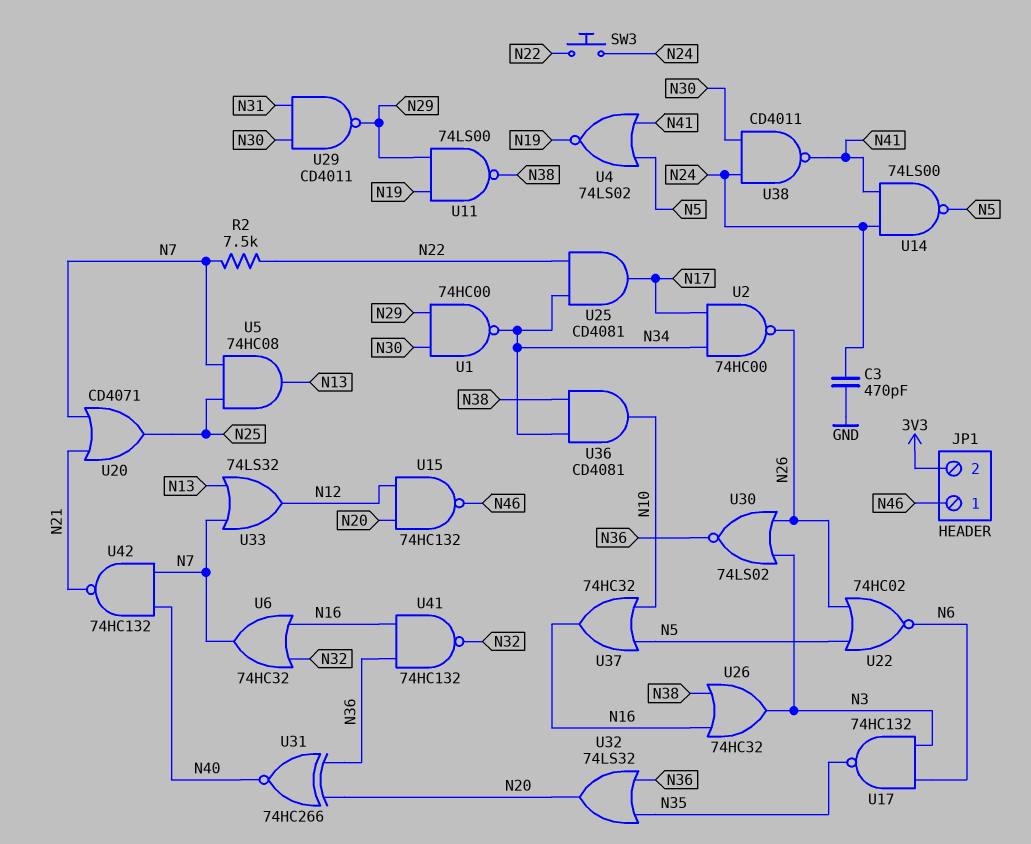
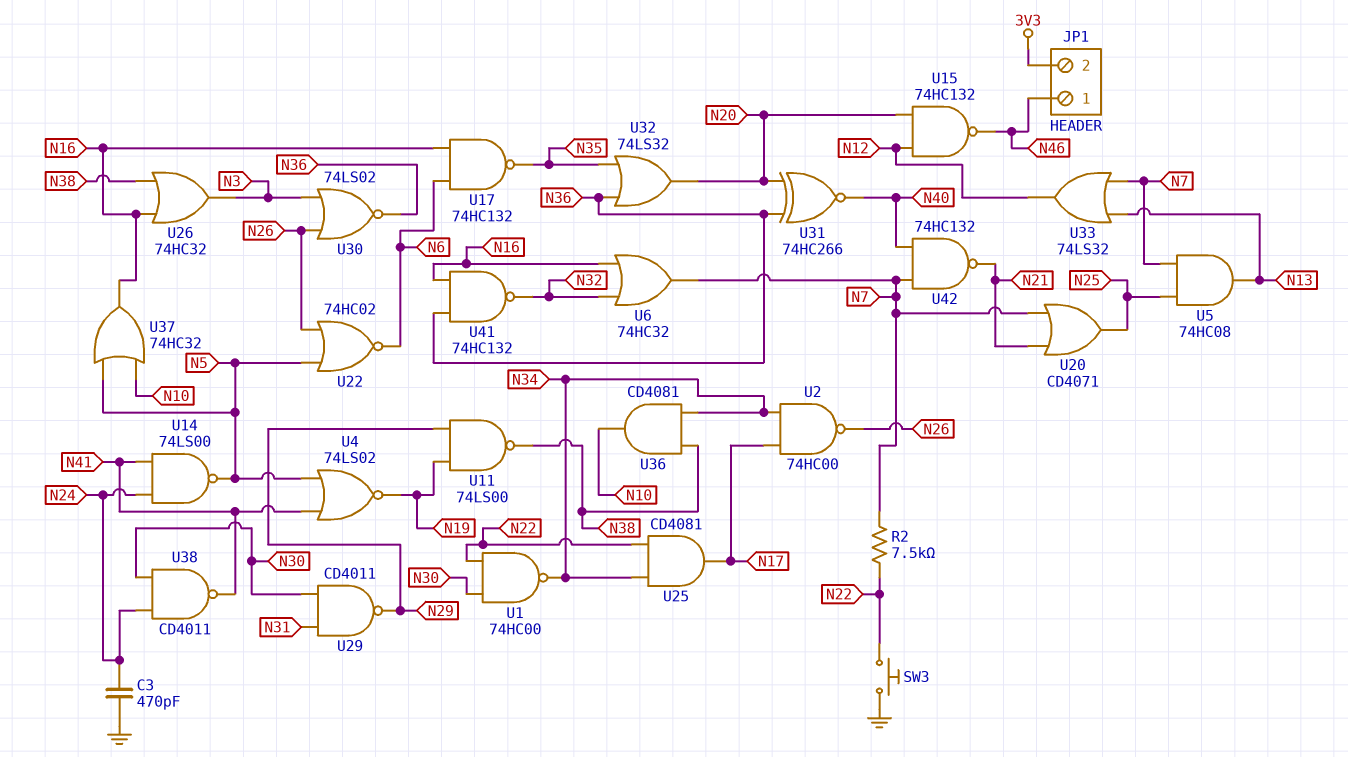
SW3: button (N22, N24) -> button (GND, N22)
U1: NAND 74HC00 (in N29, in N30, out N34) -> NAND 74HC00 (in N22, in N30, out N34)
U17: NAND 74HC132 (in N3, in N6, out N35) -> NAND 74HC132 (in N6, in N16, out N35)

